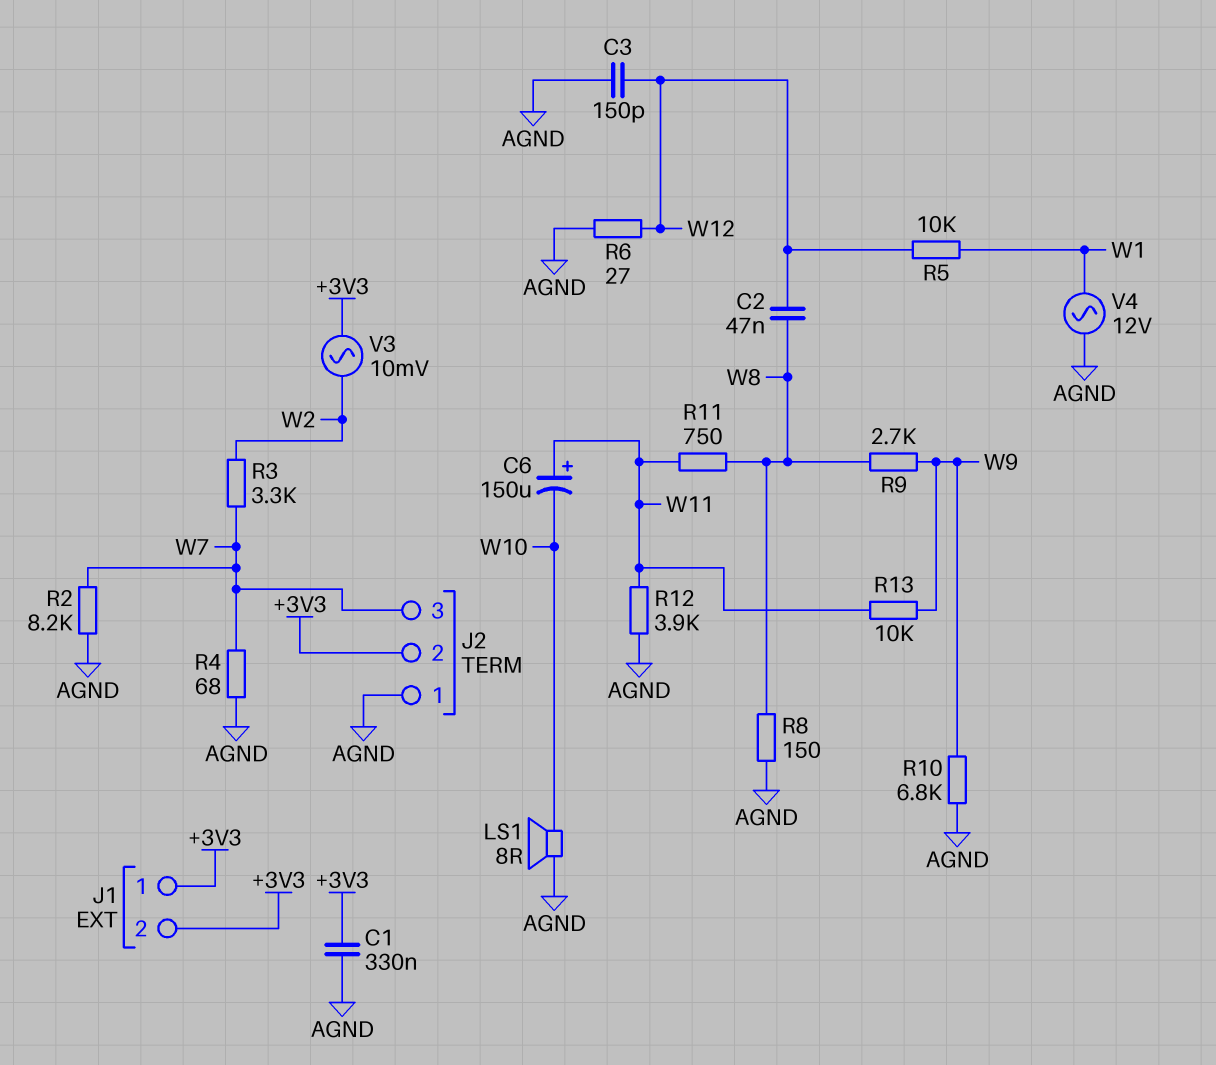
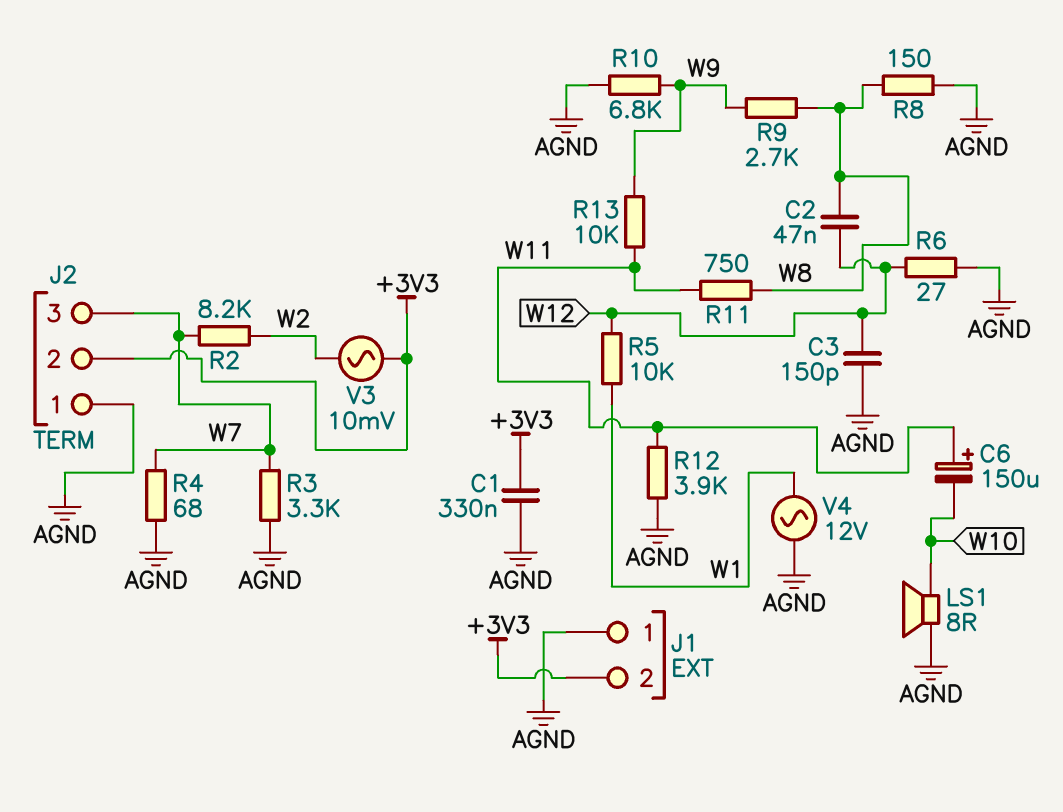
J1 pin 1: +3V3 -> AGND
R2: 8.2k (AGND, W7) -> 8.2k (W2, W7)
R3: 3.3k (W2, W7) -> 3.3k (AGND, W7)

